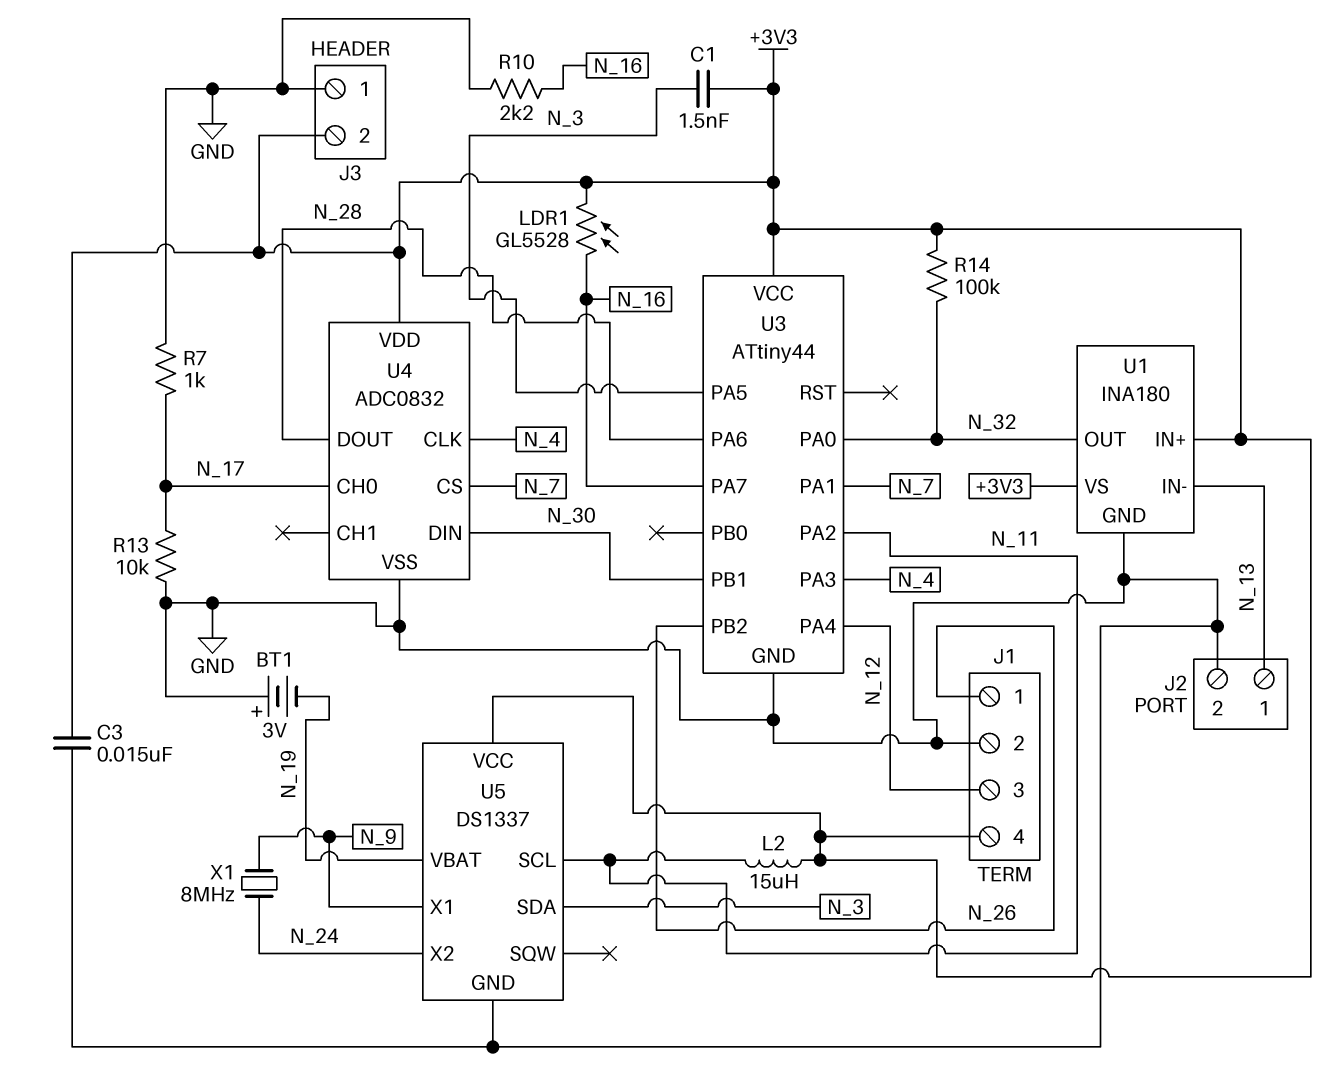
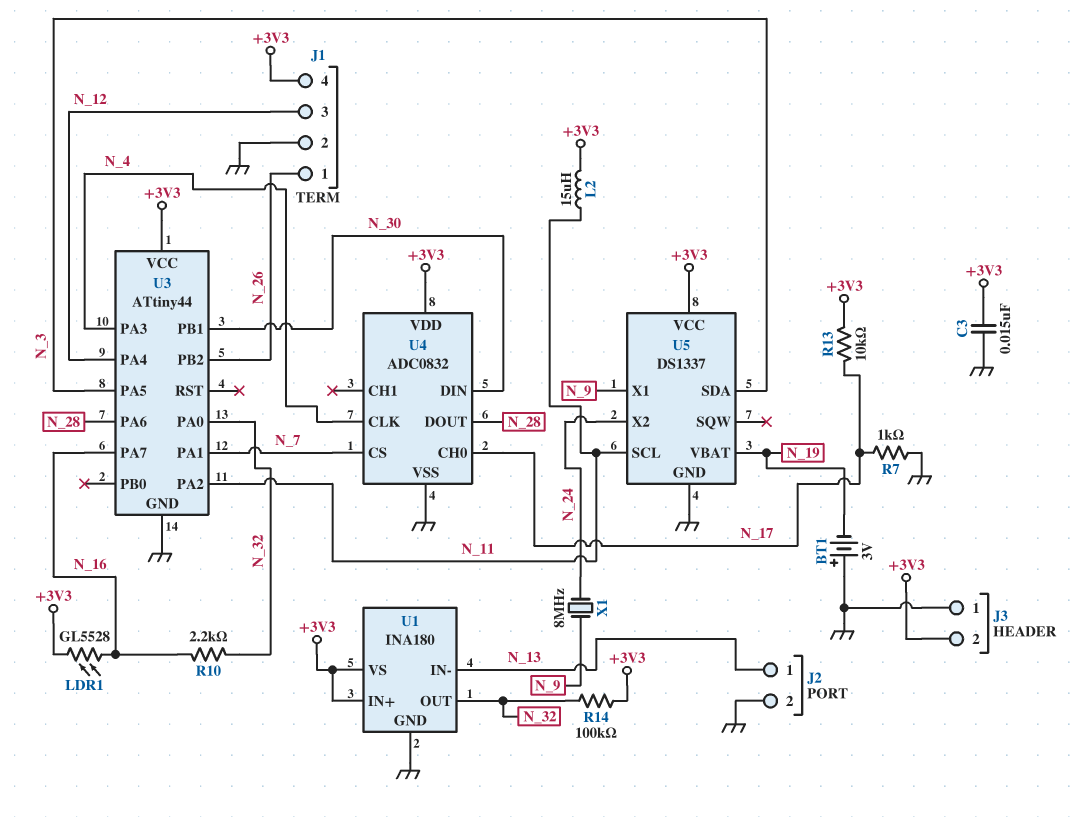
C1: 1.5nF (+3V3, N_3) -> none
R10: 2.2k (GND, N_16) -> 2.2k (N_16, N_32)
R13: 10k (GND, N_17) -> 10k (+3V3, N_17)

